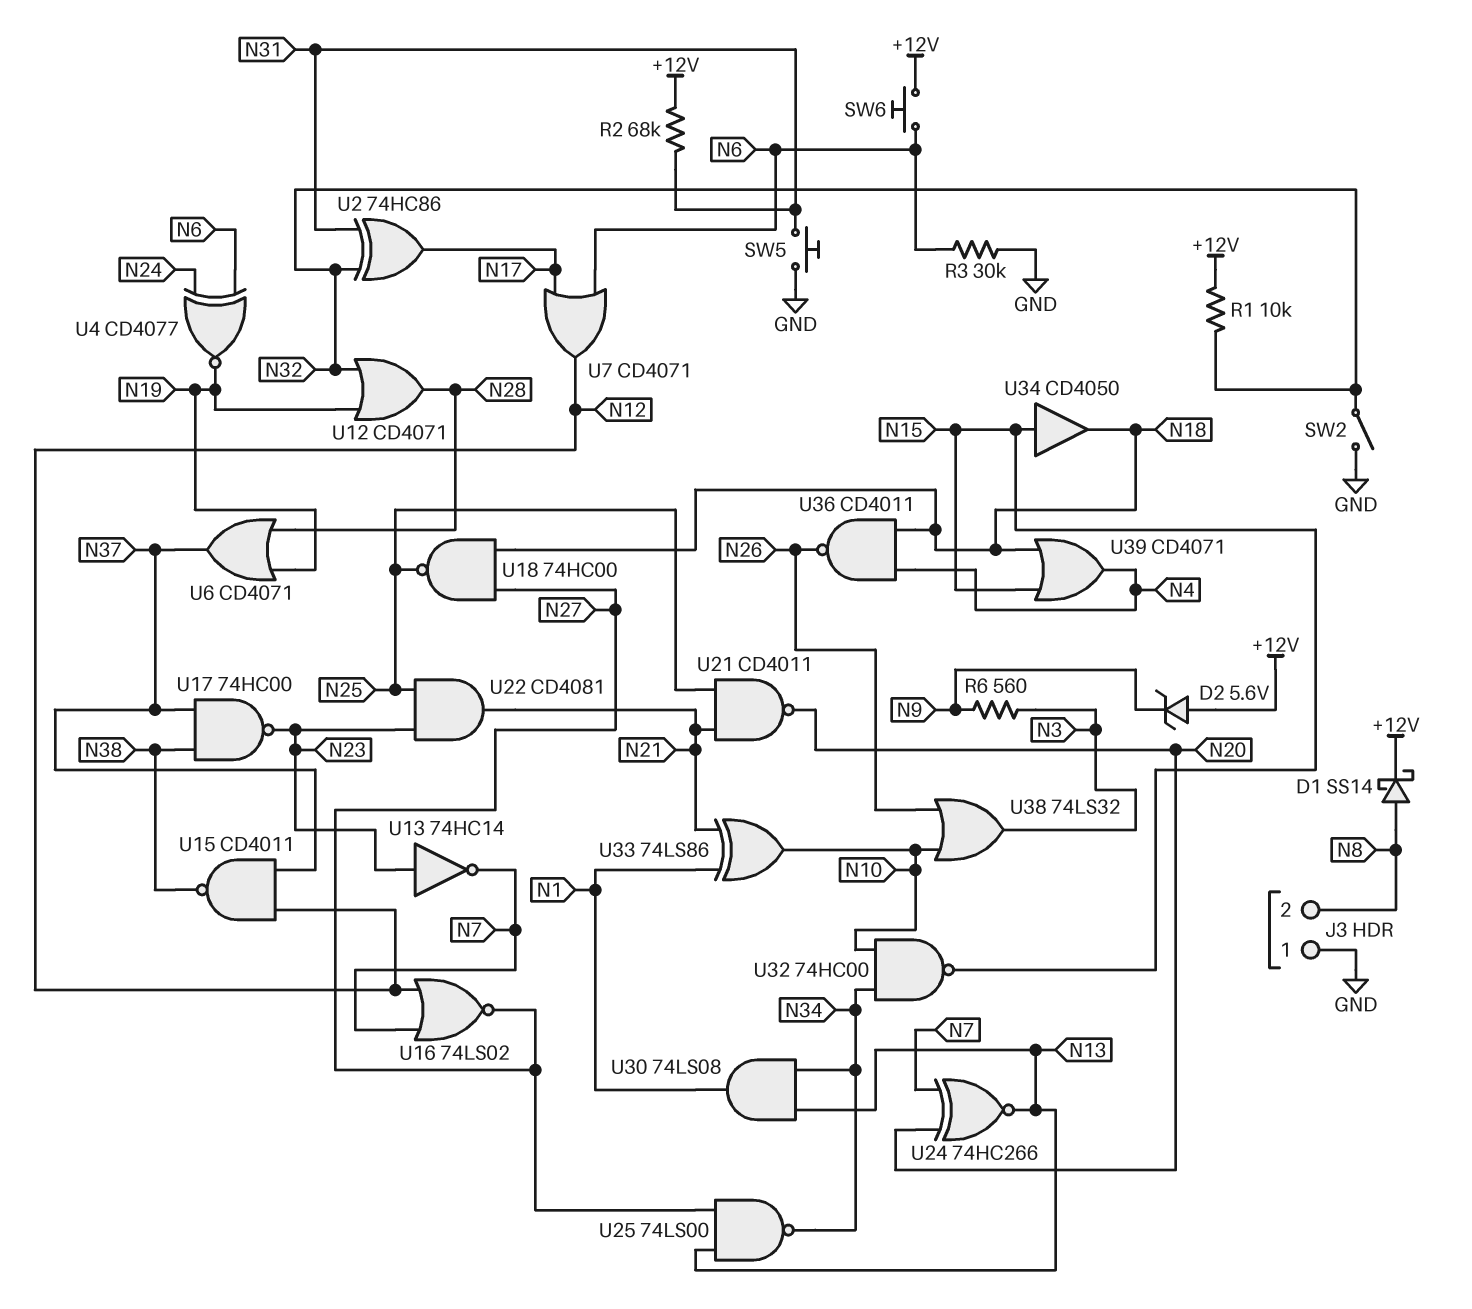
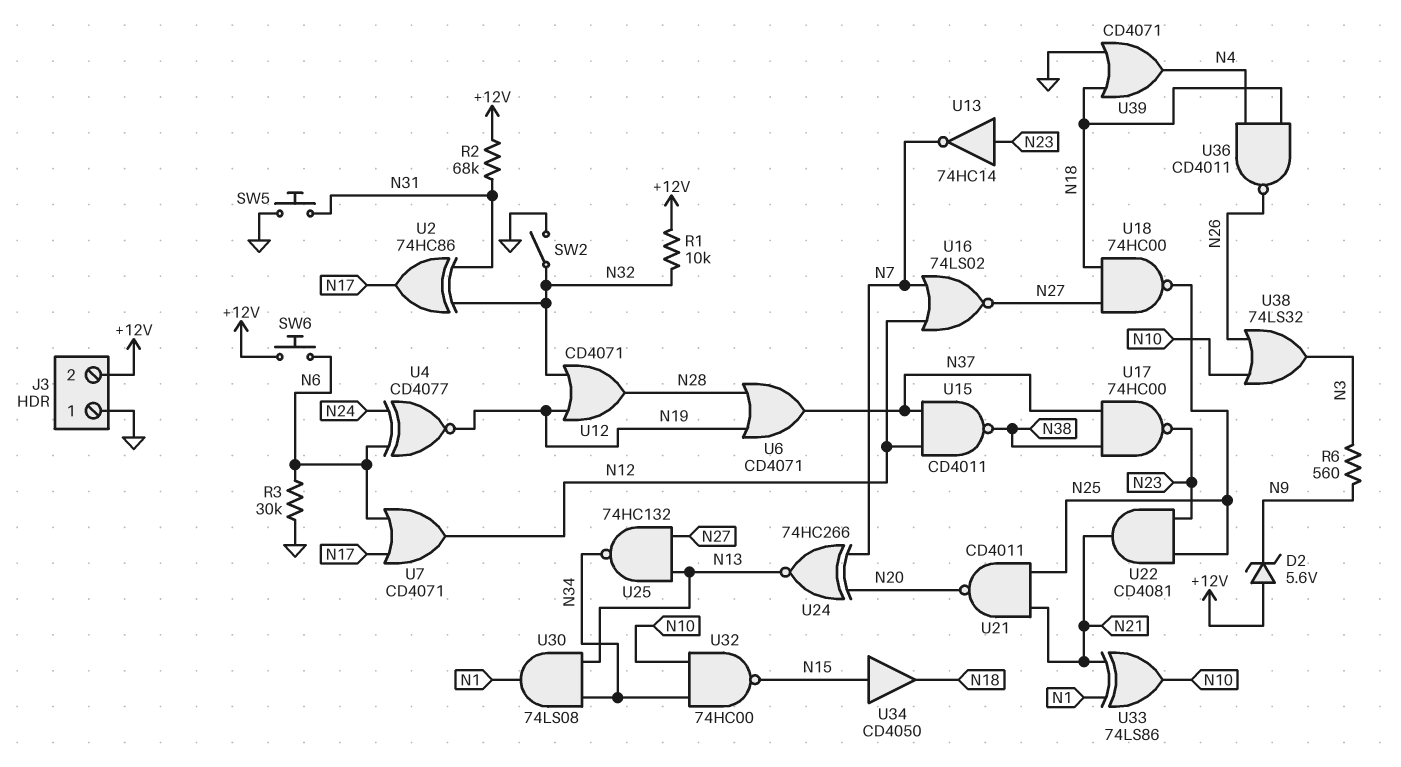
D1: schottky SS14 (A N8, K +12V) -> none
J3 pin 2: N8 -> +12V
U25: NAND 74LS00 (in N13, in N27, out N34) -> NAND 74HC132 (in N13, in N27, out N34)
U39: OR CD4071 (in N15, in N18, out N4) -> OR CD4071 (in GND, in N18, out N4)

